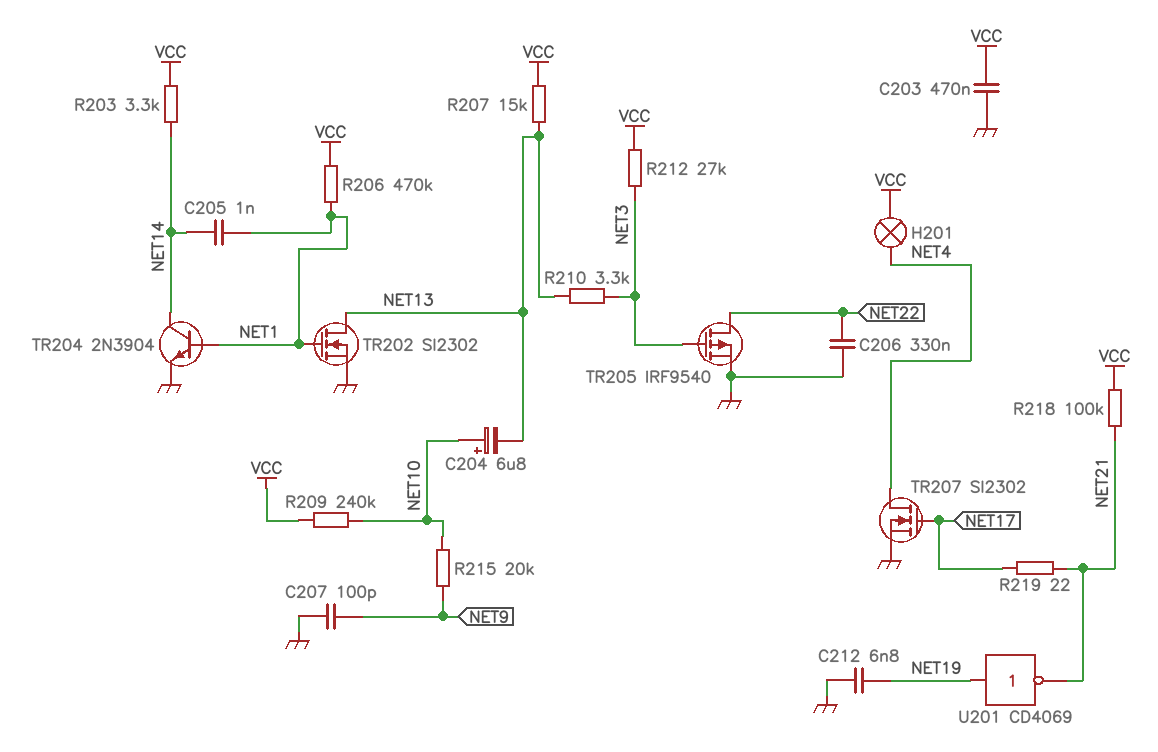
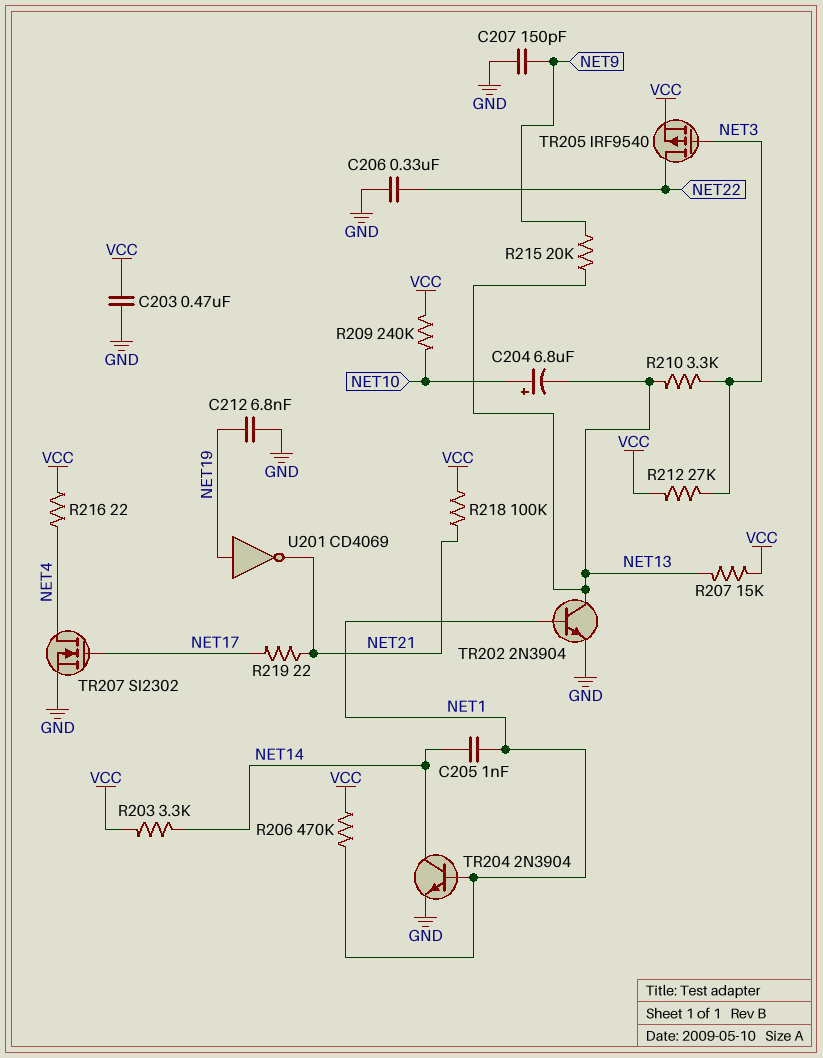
C207: 100pF (GND, NET9) -> 150pF (GND, NET9)
H201: lamp (NET4, VCC) -> none
R215: 20k (NET9, NET10) -> 20k (NET9, NET13)
R216: none -> 22 (NET4, VCC)
TR202: NMOS SI2302 (G NET1, D NET13, S GND) -> NPN 2N3904 (B NET1, C NET13, E GND)
TR205: PMOS IRF9540 (G NET3, D NET22, S GND) -> PMOS IRF9540 (G NET3, D NET22, S VCC)

